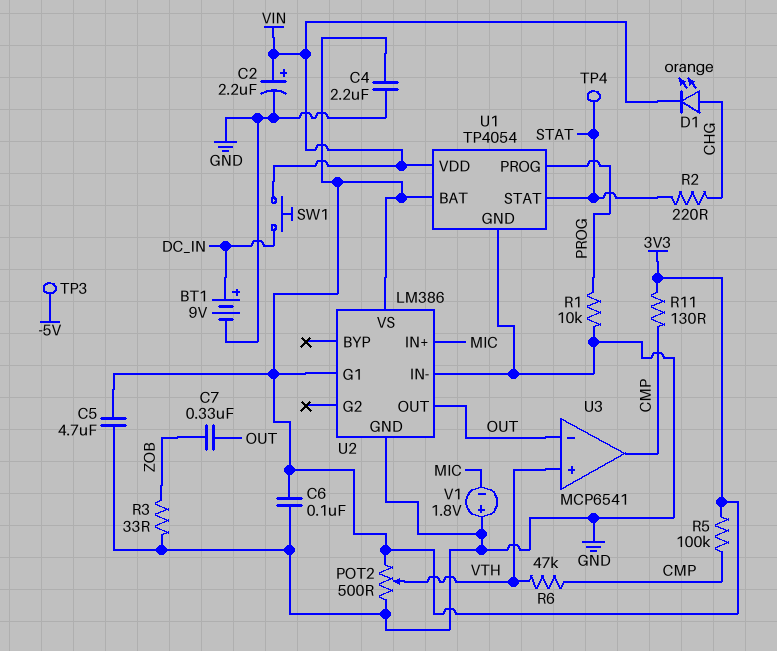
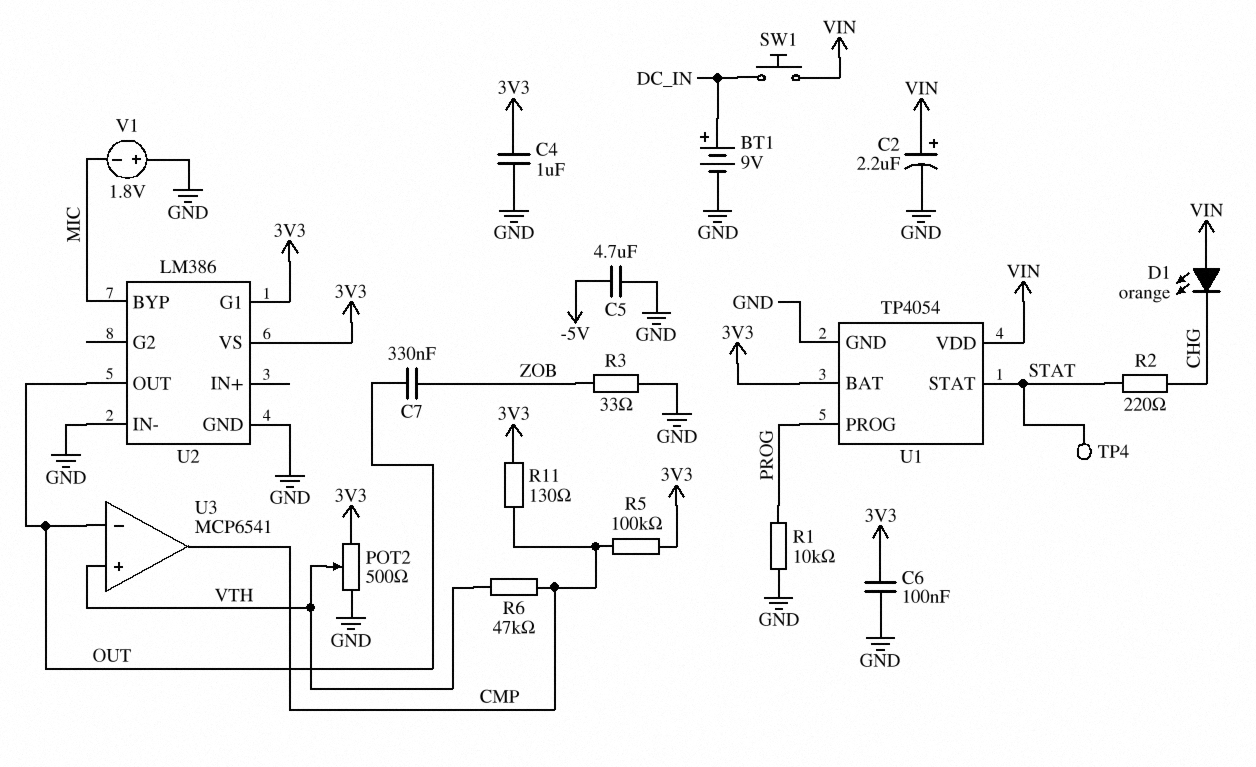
C4: 2.2uF (3V3, GND) -> 1uF (3V3, GND)
C5: 4.7uF (3V3, GND) -> 4.7uF (-5V, GND)
D1: LED orange (A CHG, K VIN) -> LED orange (A VIN, K CHG)
TP3: test point (-5V) -> none
U2 pin BYP: none -> MIC
U2 pin IN+: MIC -> none

